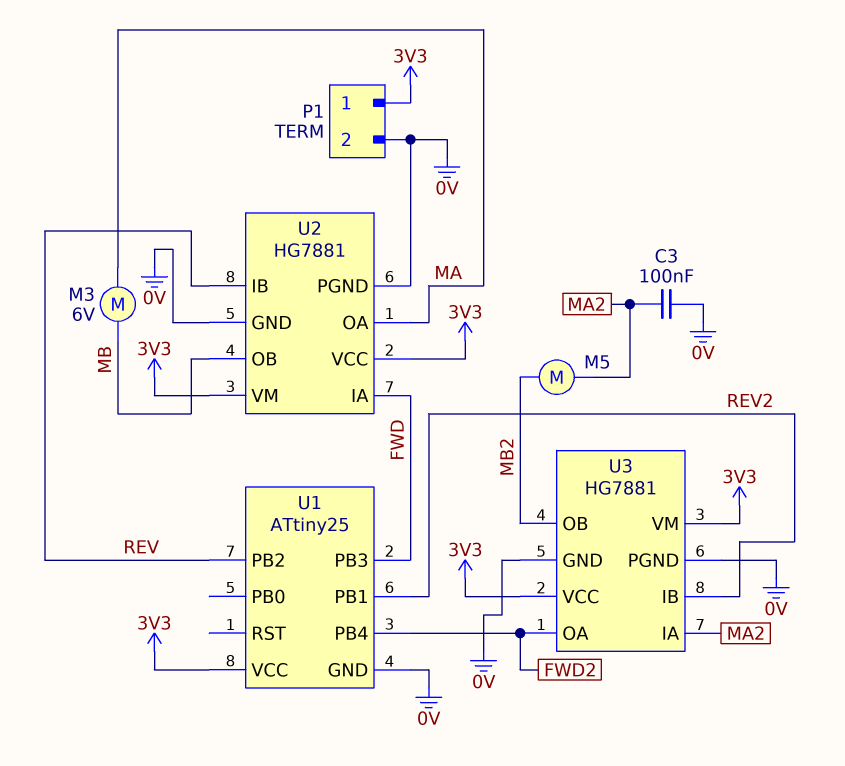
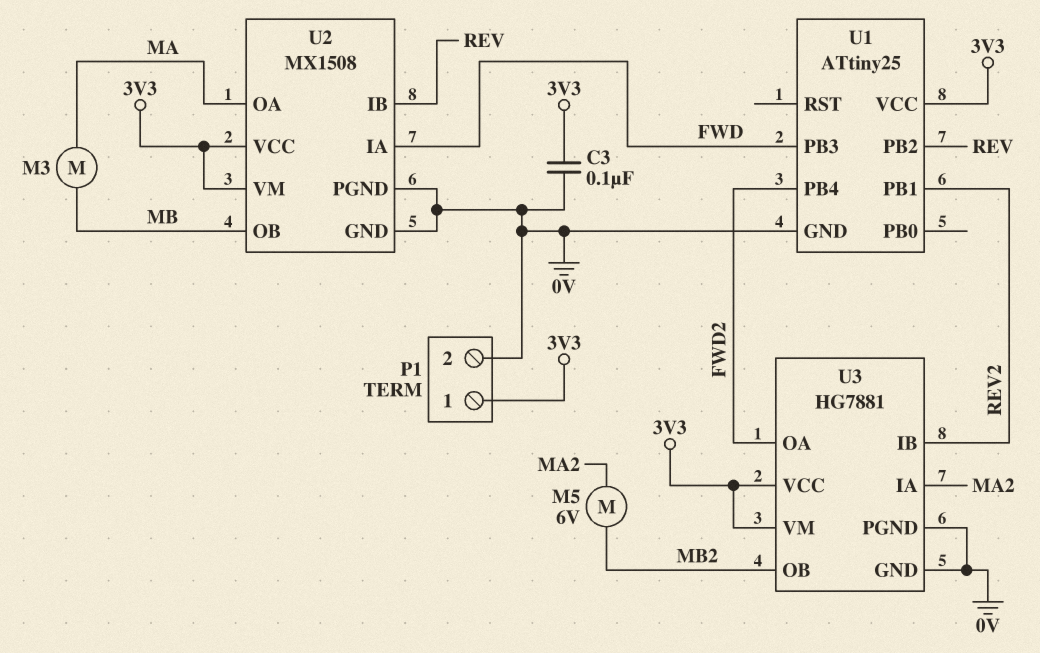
C3: 100nF (0V, MA2) -> 100nF (0V, 3V3)
M3: motor 6V (MA, MB) -> motor (MA, MB)
M5: motor (MA2, MB2) -> motor 6V (MA2, MB2)
U2: HG7881 -> MX1508

